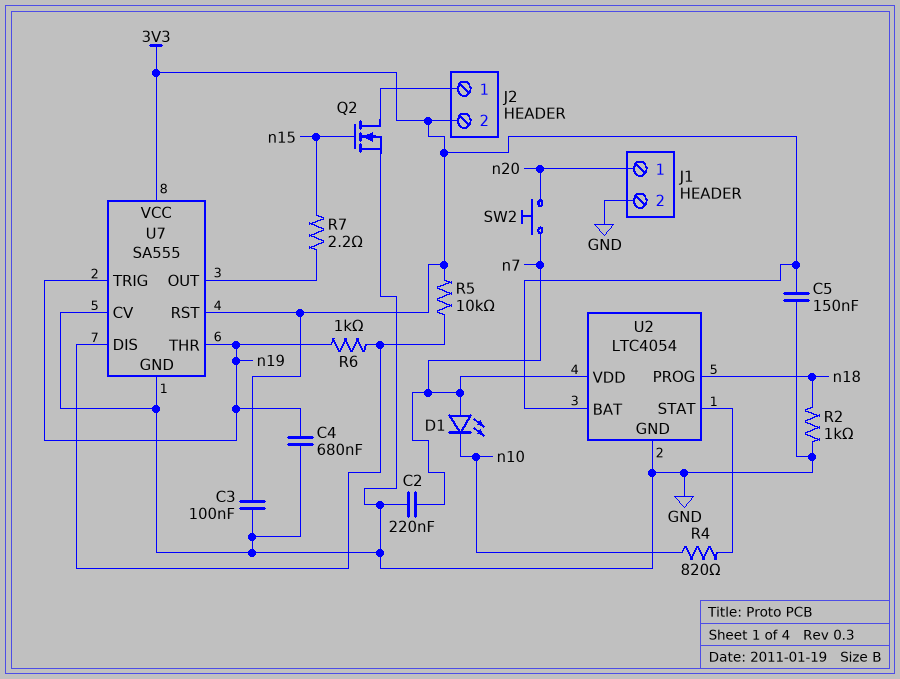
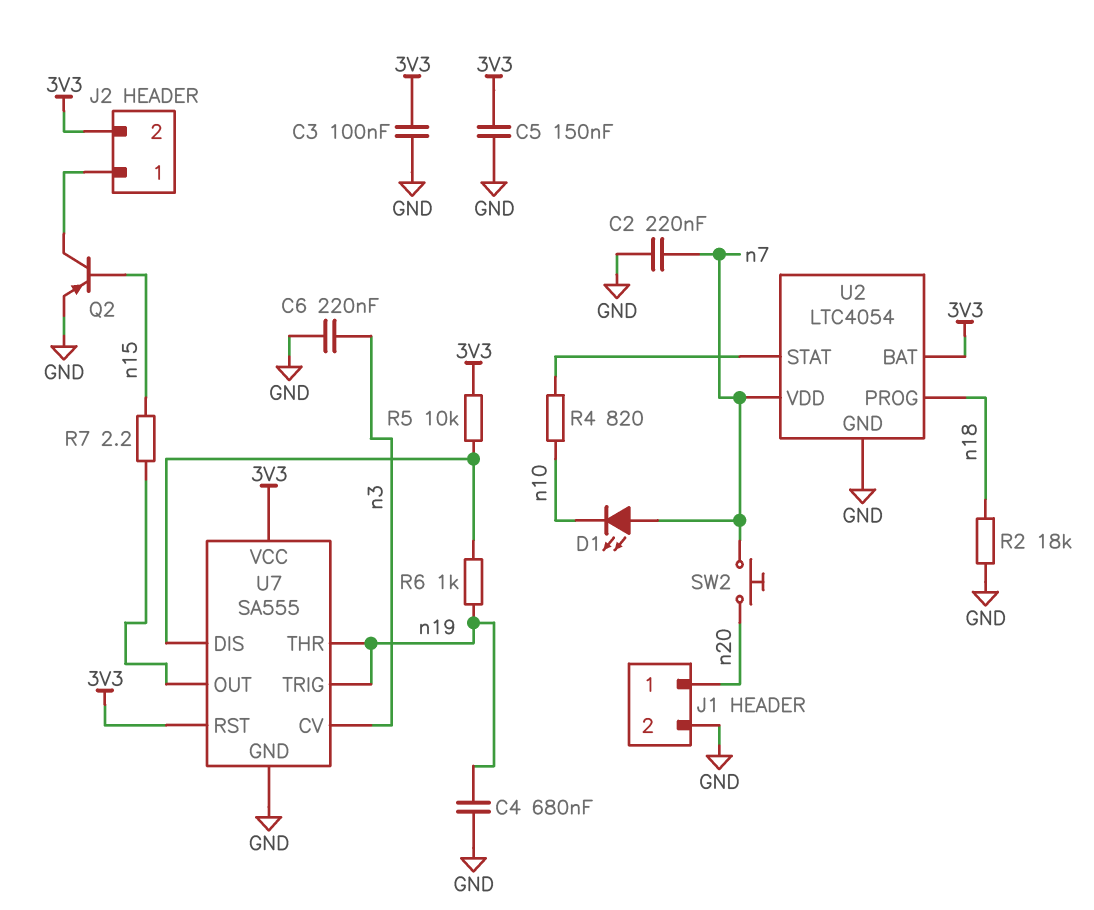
C6: none -> 220nF (GND, n3)
Q2: NMOS (G n15, D J2/1, S GND) -> PNP (B n15, C J2/1, E GND)
R2: 1k (GND, n18) -> 18k (GND, n18)
U7 pin CV: GND -> n3

